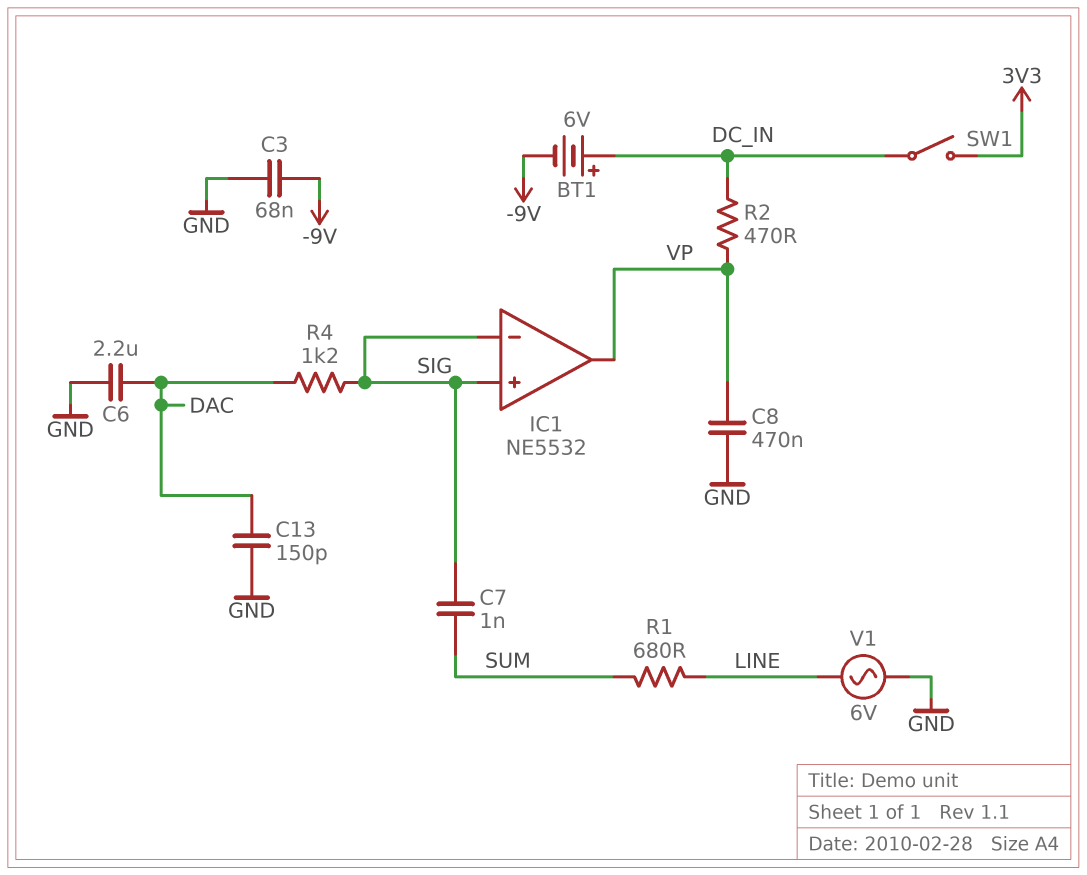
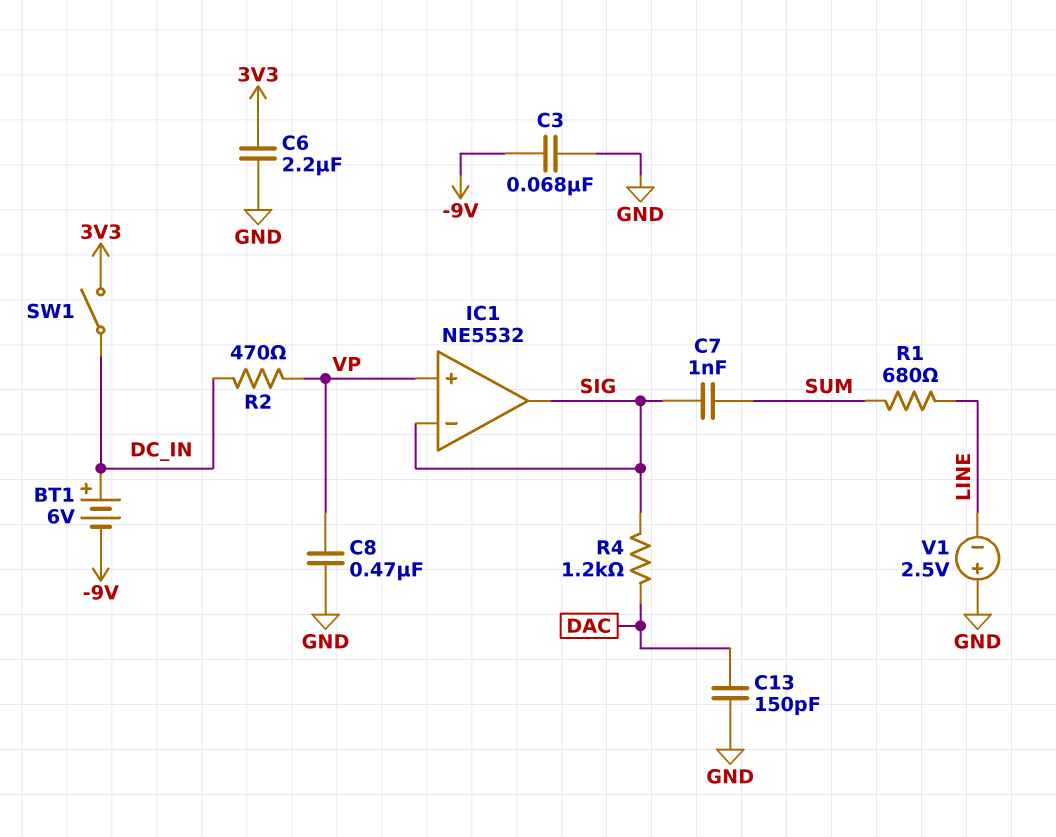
C6: 2.2uF (DAC, GND) -> 2.2uF (3V3, GND)
IC1 pin in+: SIG -> VP
IC1 pin out: VP -> SIG
V1: AC 6V (GND, LINE) -> 2.5V (plus GND, minus LINE)

